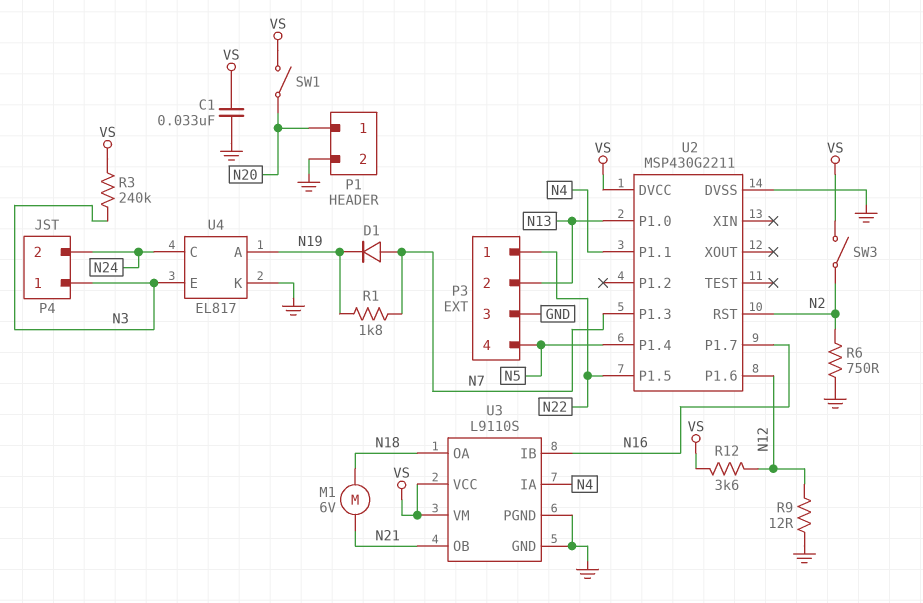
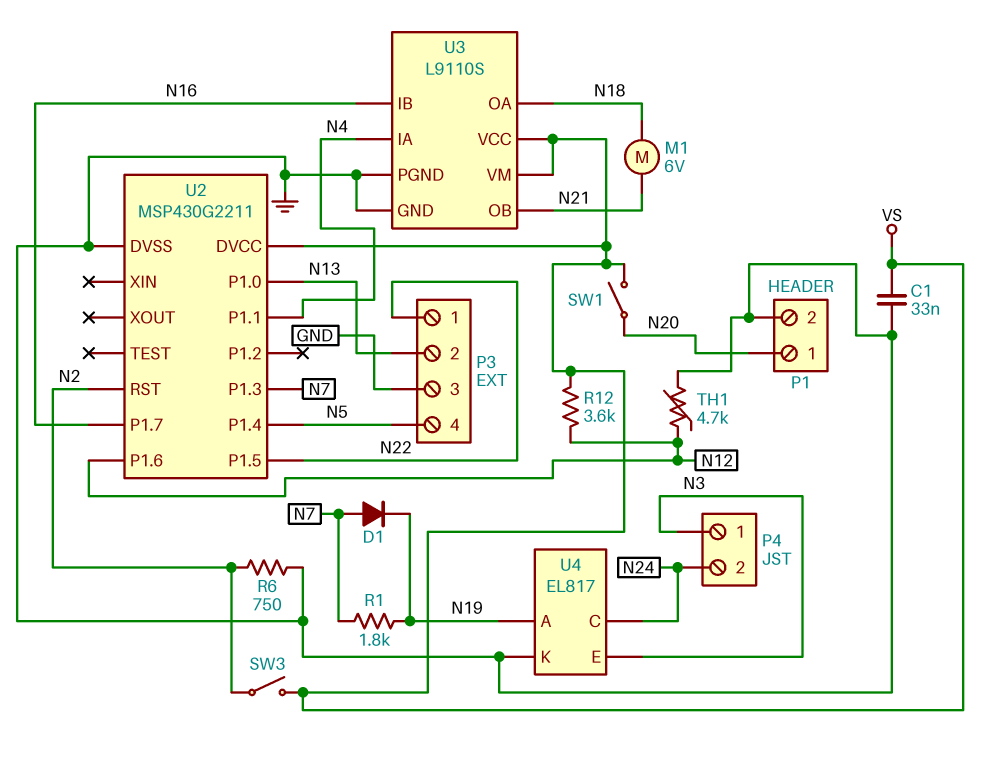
R3: 240k (N3, VS) -> none
R9: 12 (GND, N12) -> none
TH1: none -> 4.7k (GND, N12)

